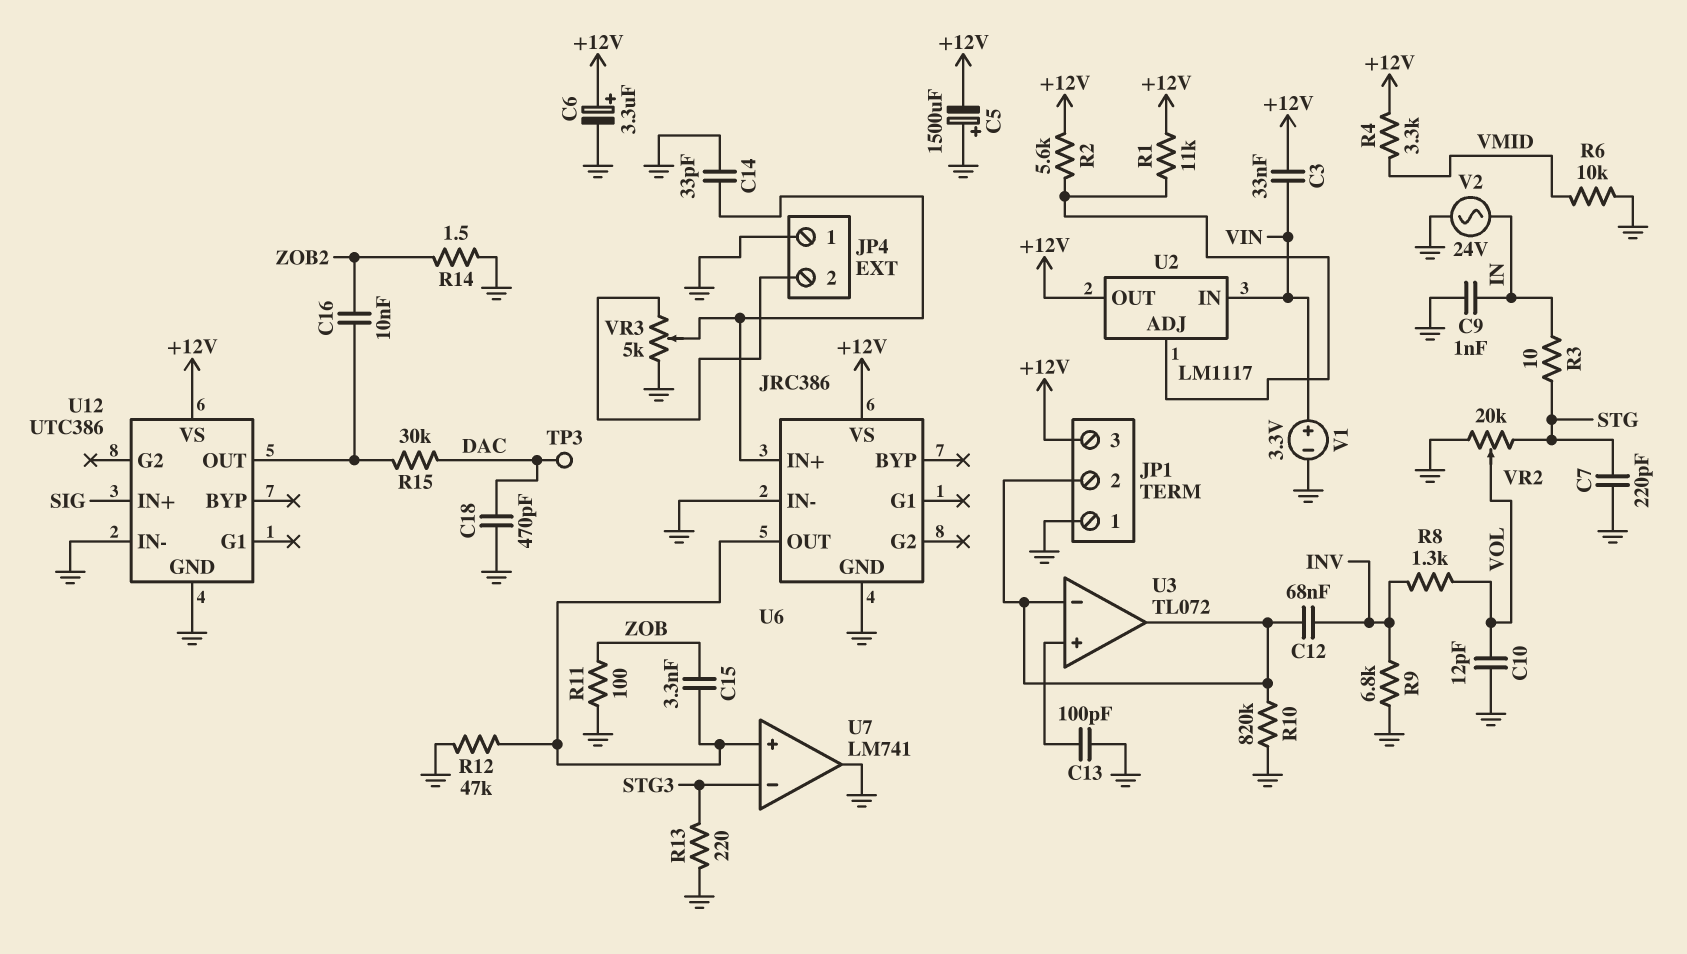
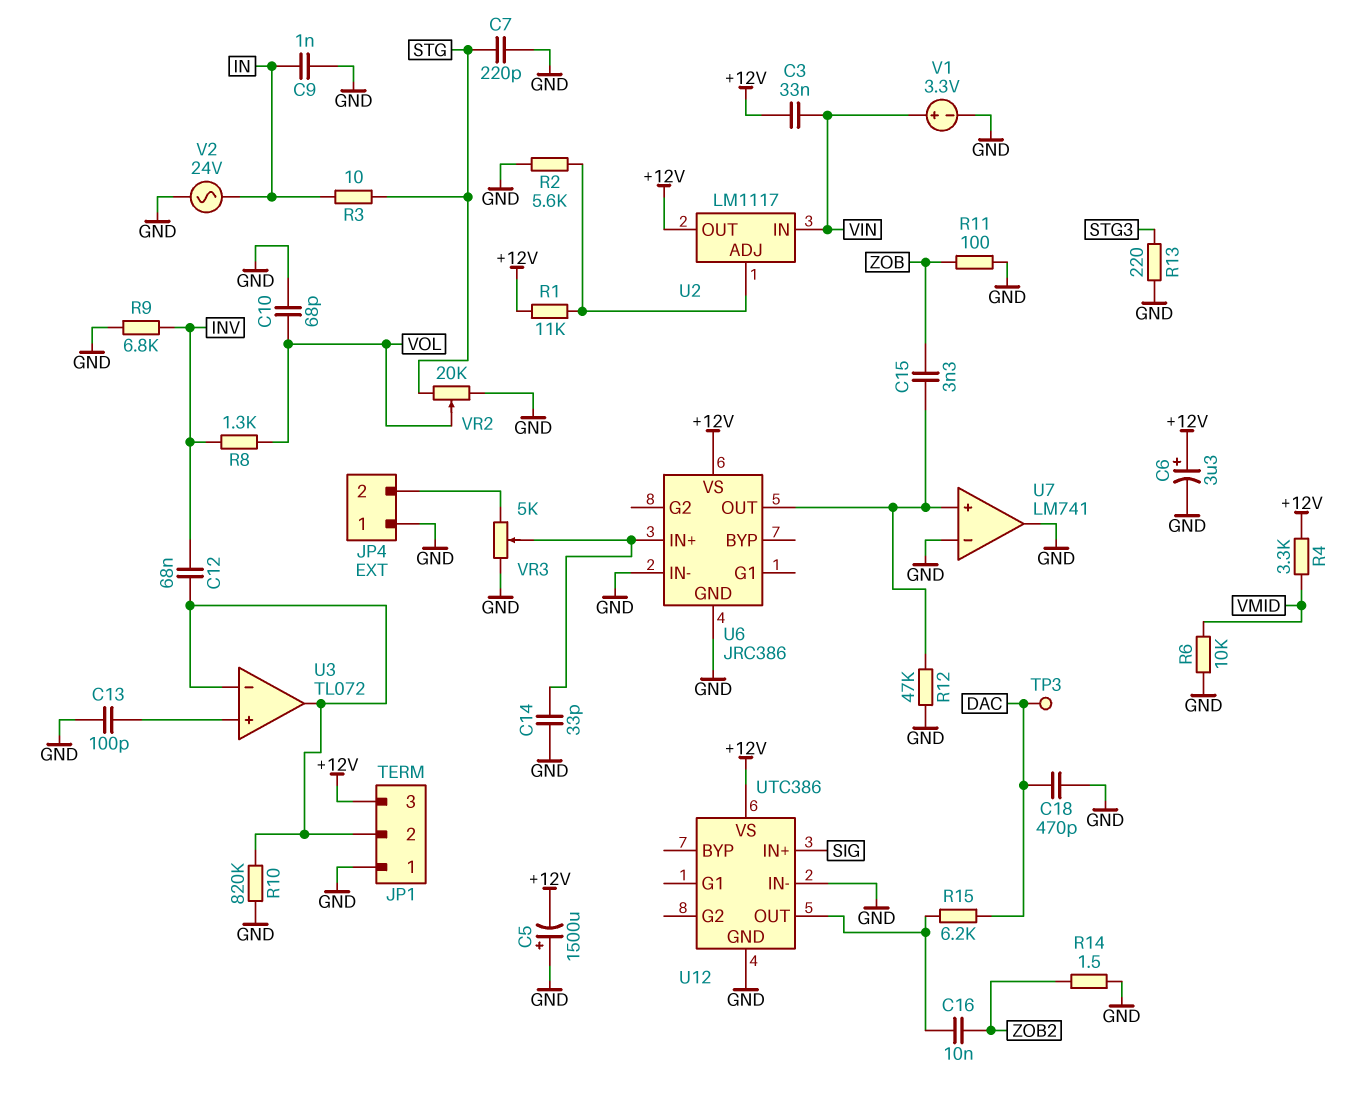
C10: 12pF (GND, VOL) -> 68pF (GND, VOL)
R2: 5.6k (+12V, U2/ADJ) -> 5.6k (GND, U2/ADJ)
R15: 30k (DAC, U12/OUT) -> 6.2k (DAC, U12/OUT)
U7 pin in-: STG3 -> GND

